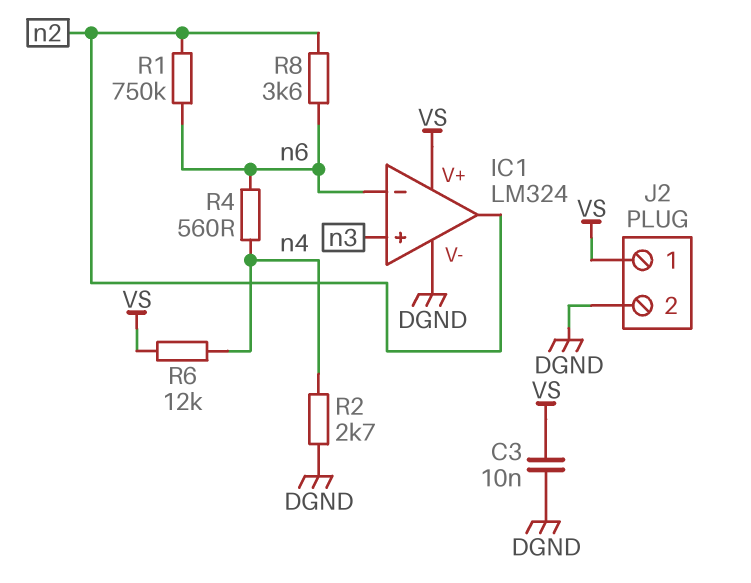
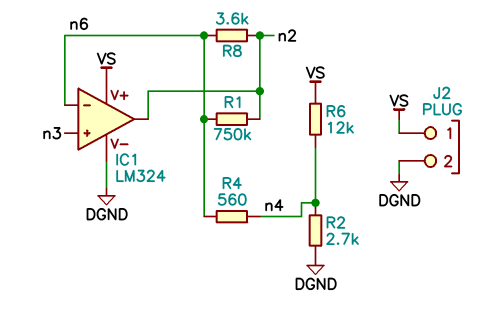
C3: 10nF (DGND, VS) -> none

